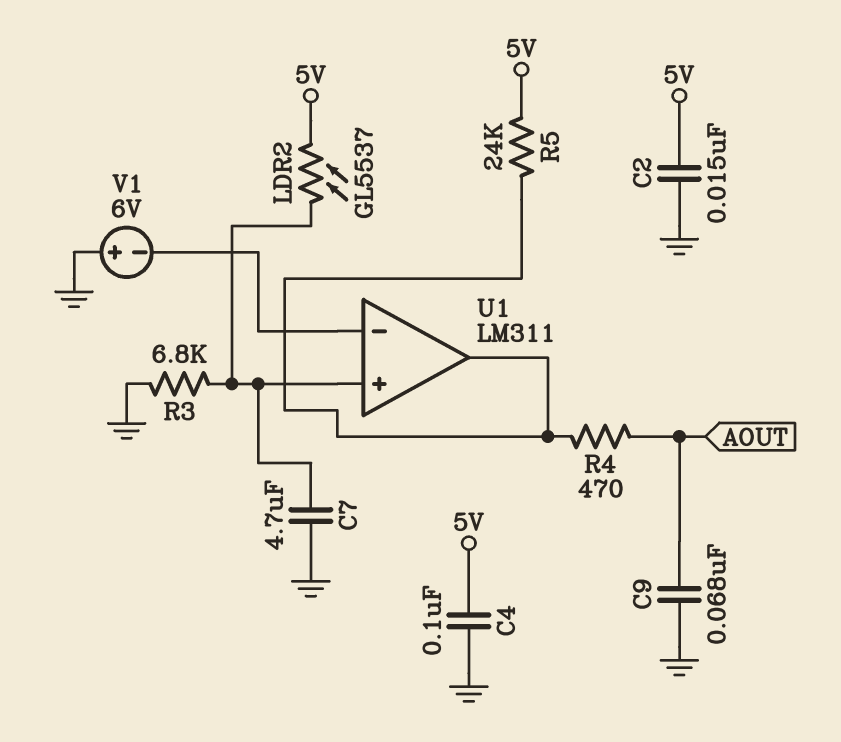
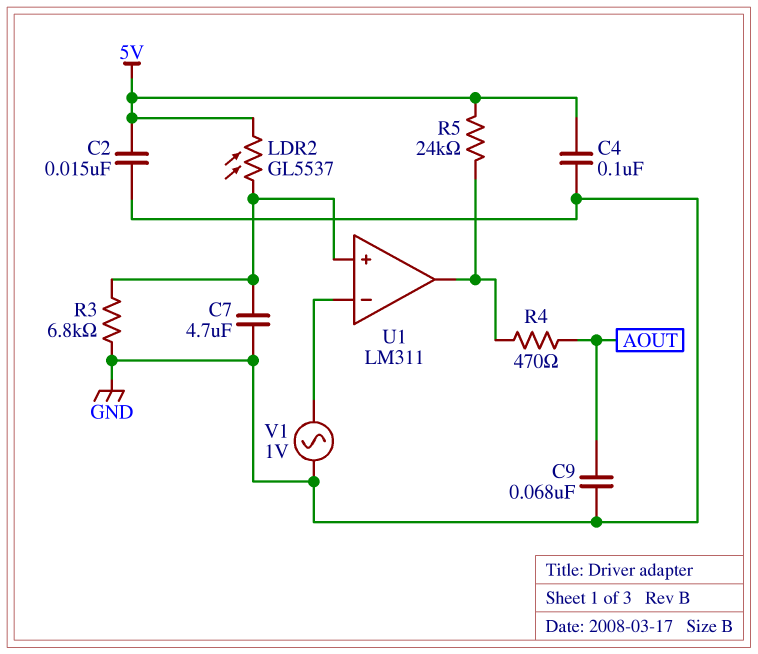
V1: 6V (plus GND, minus U1/in-) -> AC 1V (GND, U1/in-)

